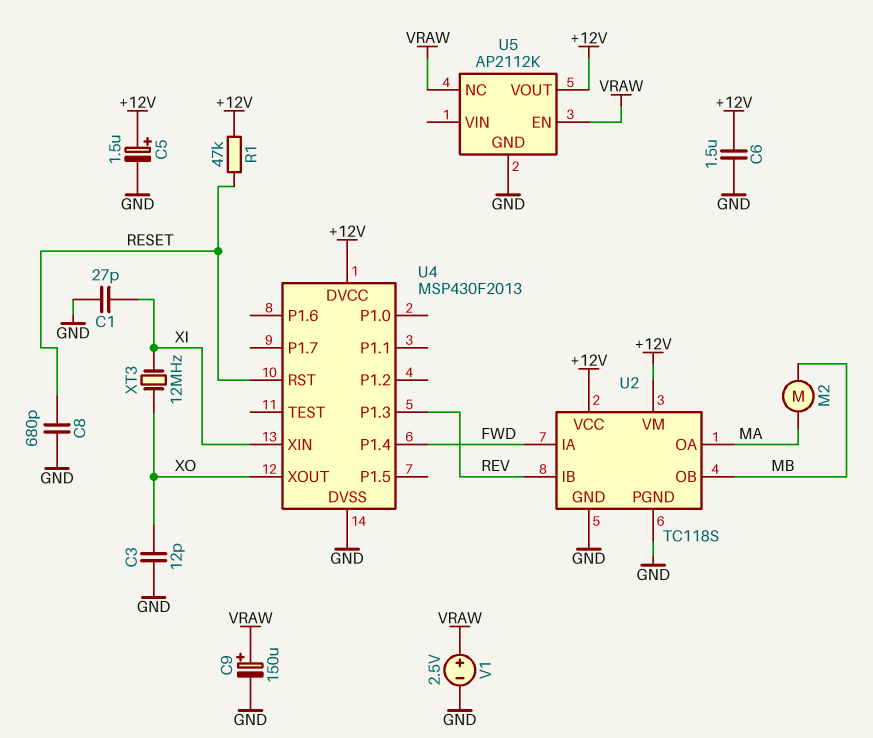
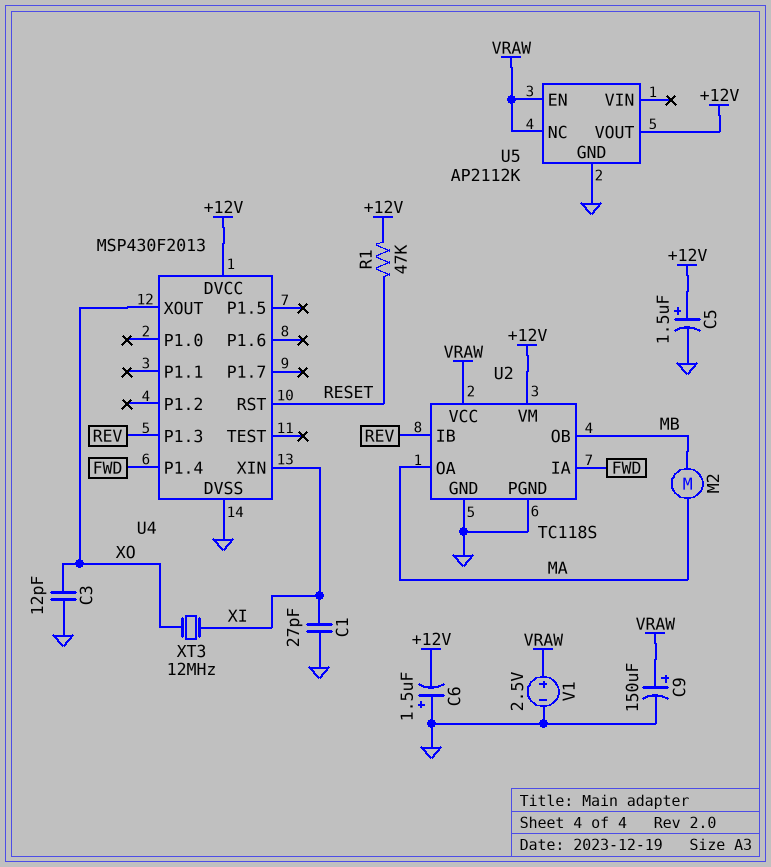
C6: 1.5uF (+12V, GND) -> 1.5uF (plus GND, minus +12V)
C8: 680pF (GND, RESET) -> none
U2 pin VCC: +12V -> VRAW

